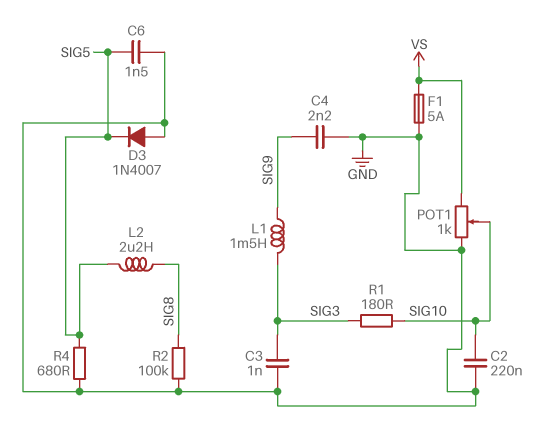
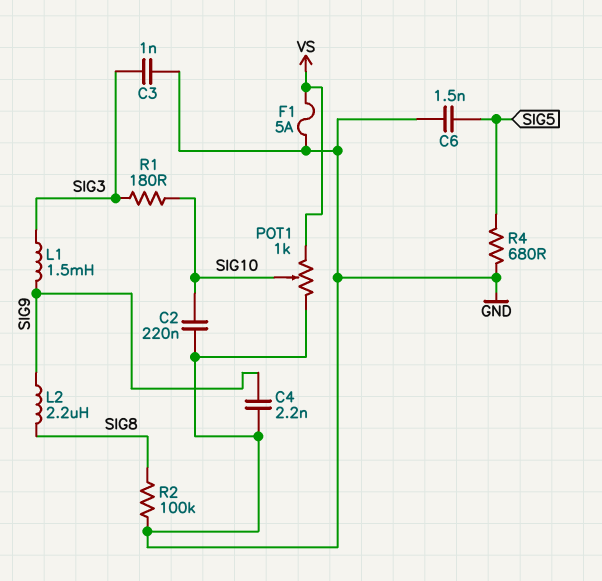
D3: diode 1N4007 (A GND, K SIG5) -> none
L2: 2.2uH (SIG5, SIG8) -> 2.2uH (SIG8, SIG9)

